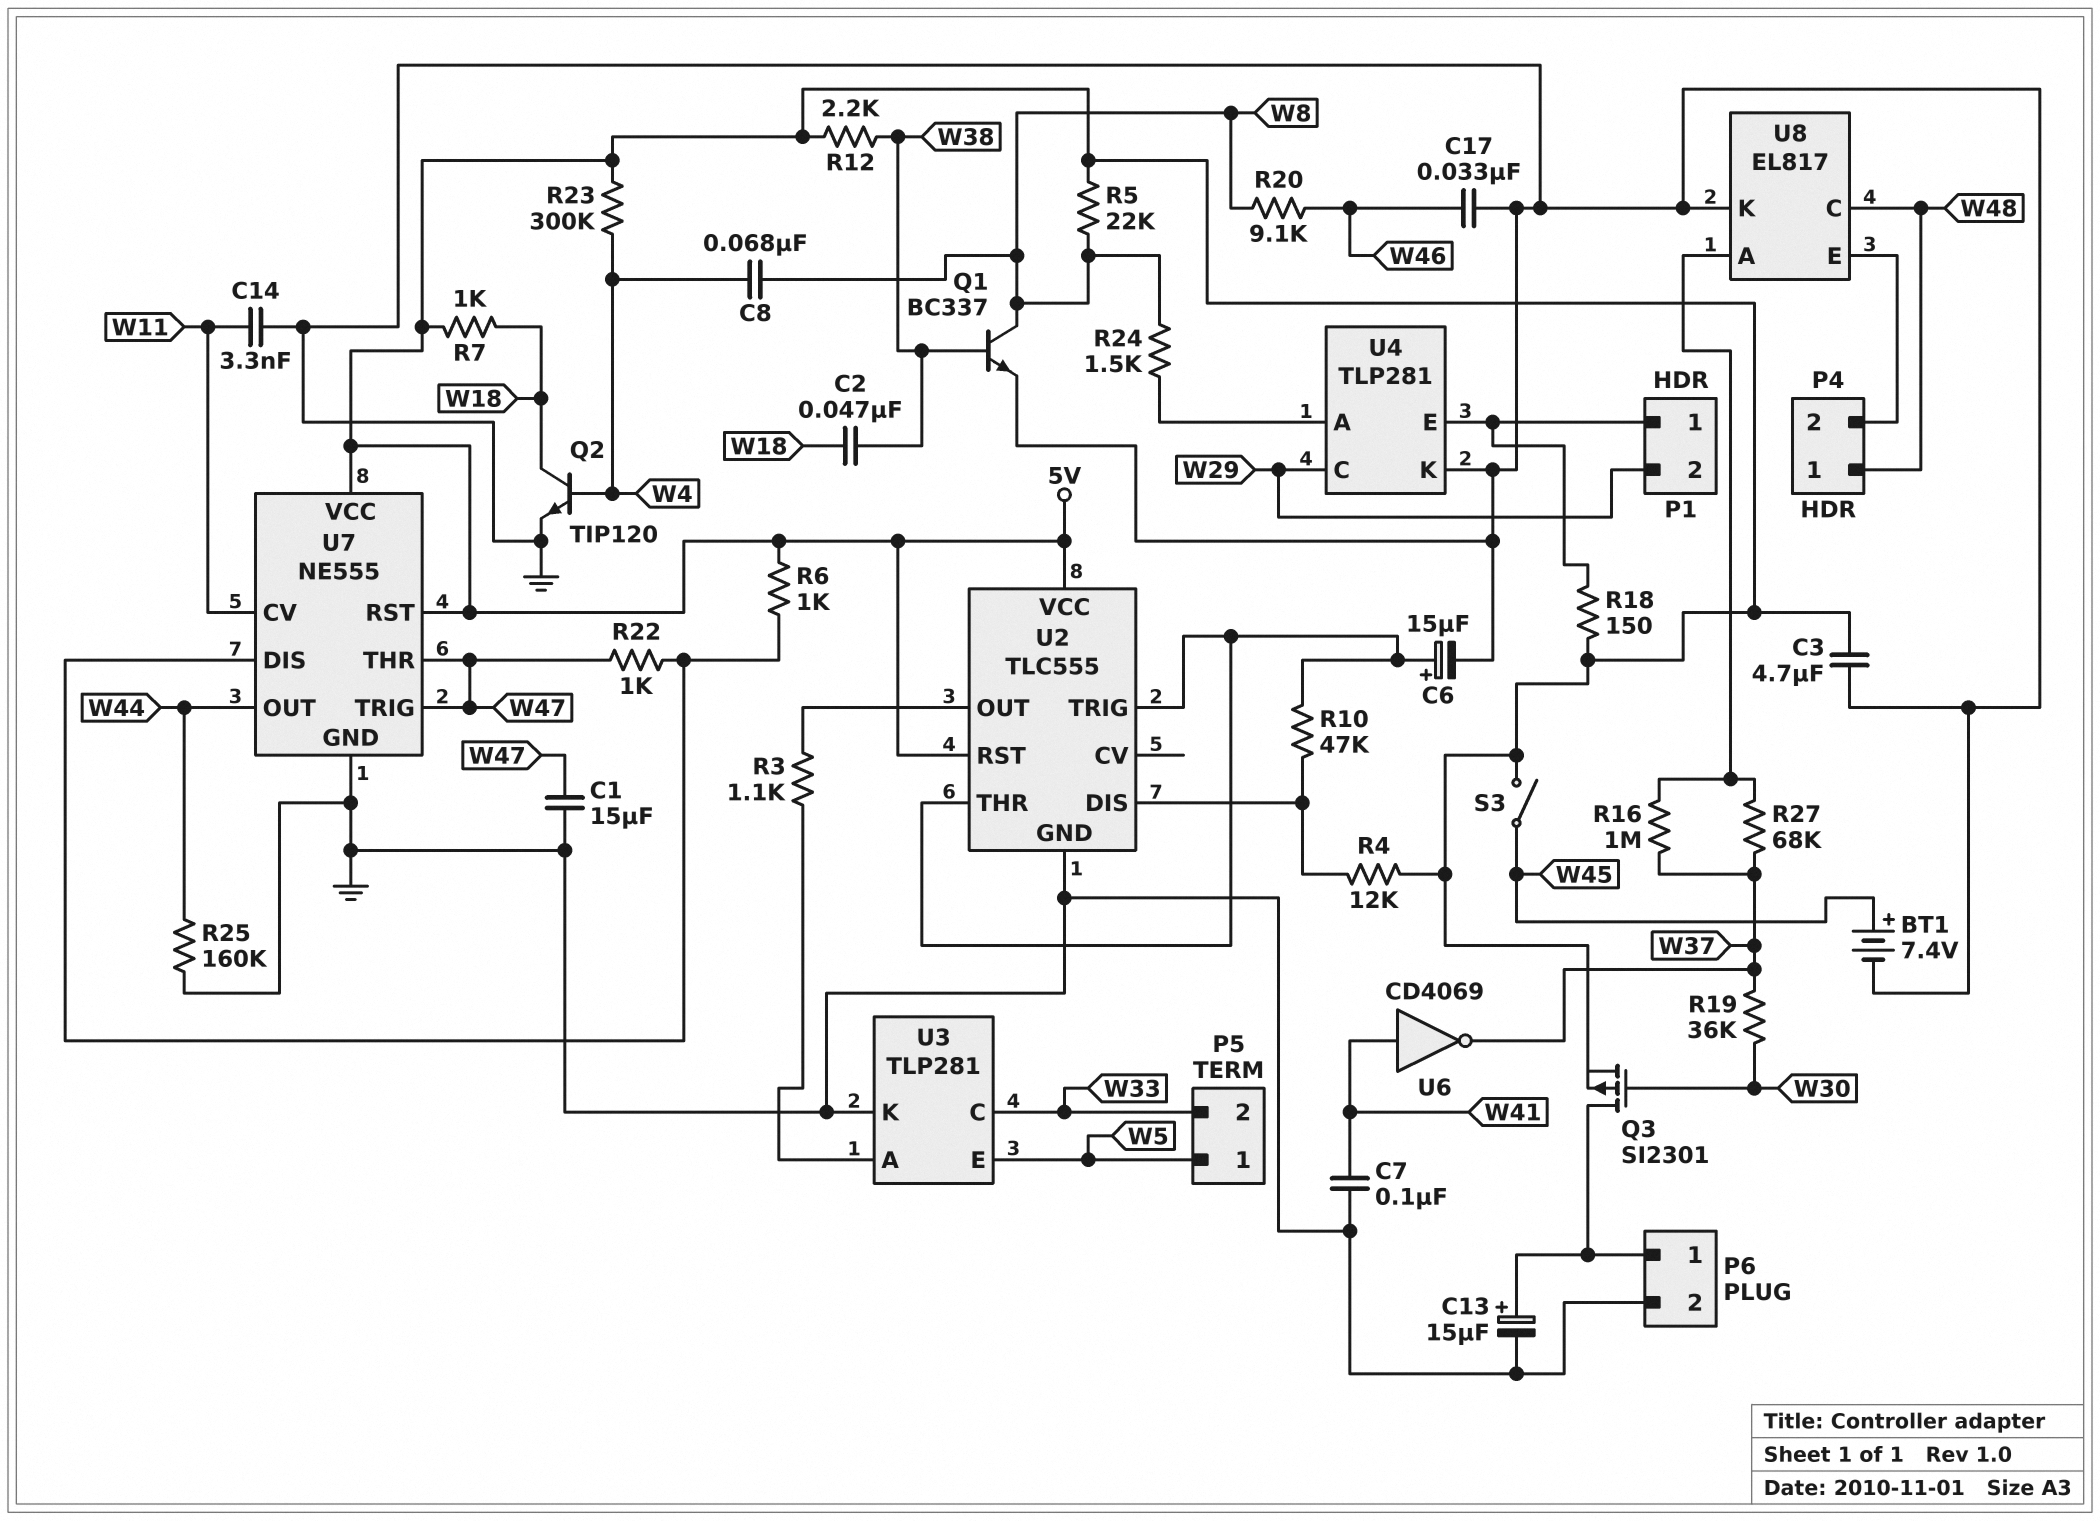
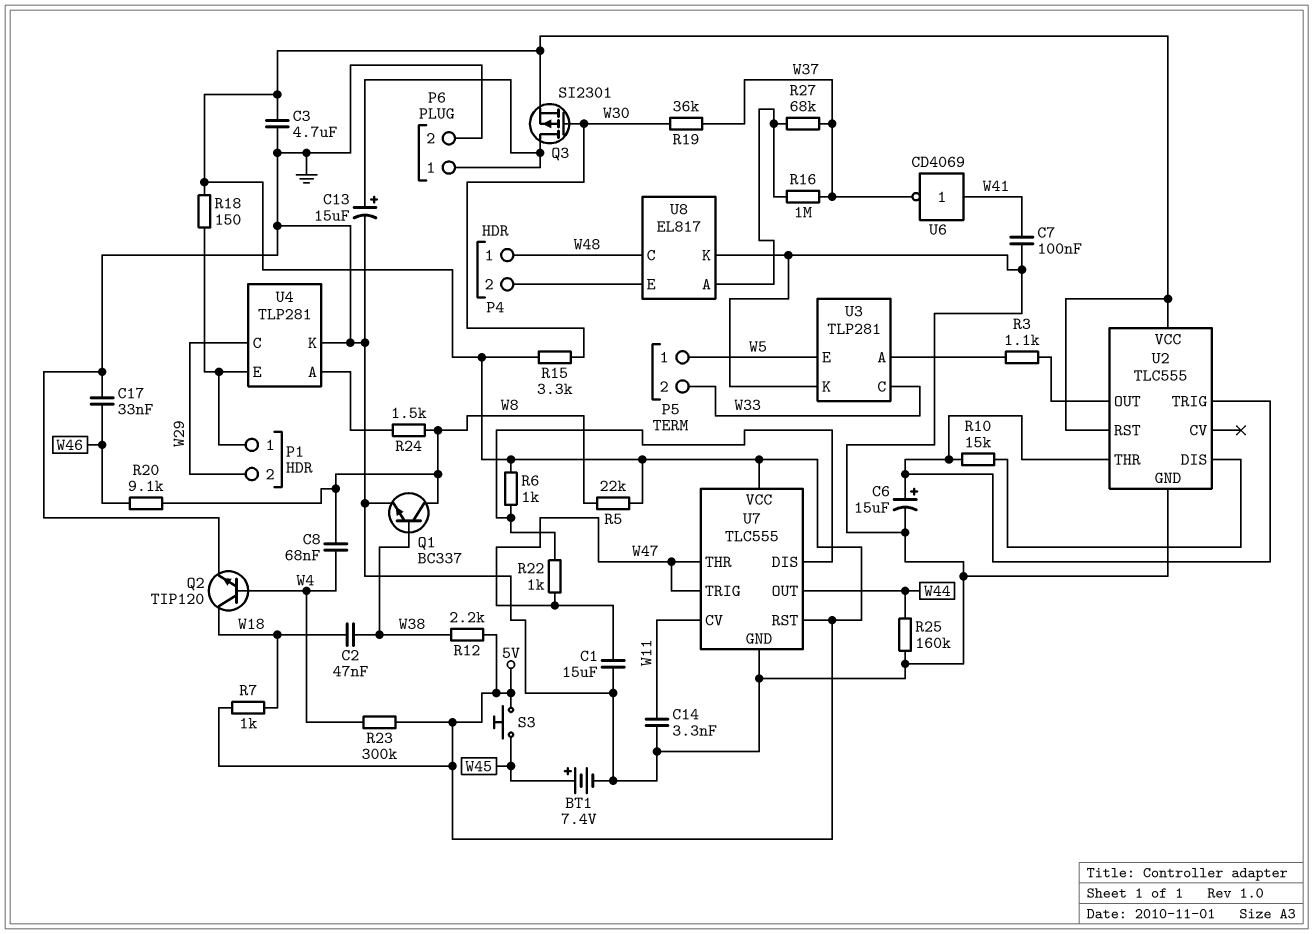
R4: 12k (5V, U2/DIS) -> none
R10: 47k (U2/DIS, U2/THR) -> 15k (U2/DIS, U2/THR)
R15: none -> 3.3k (5V, W30)
S3: switch (5V, W45) -> button (5V, W45)
U7: NE555 -> TLC555

